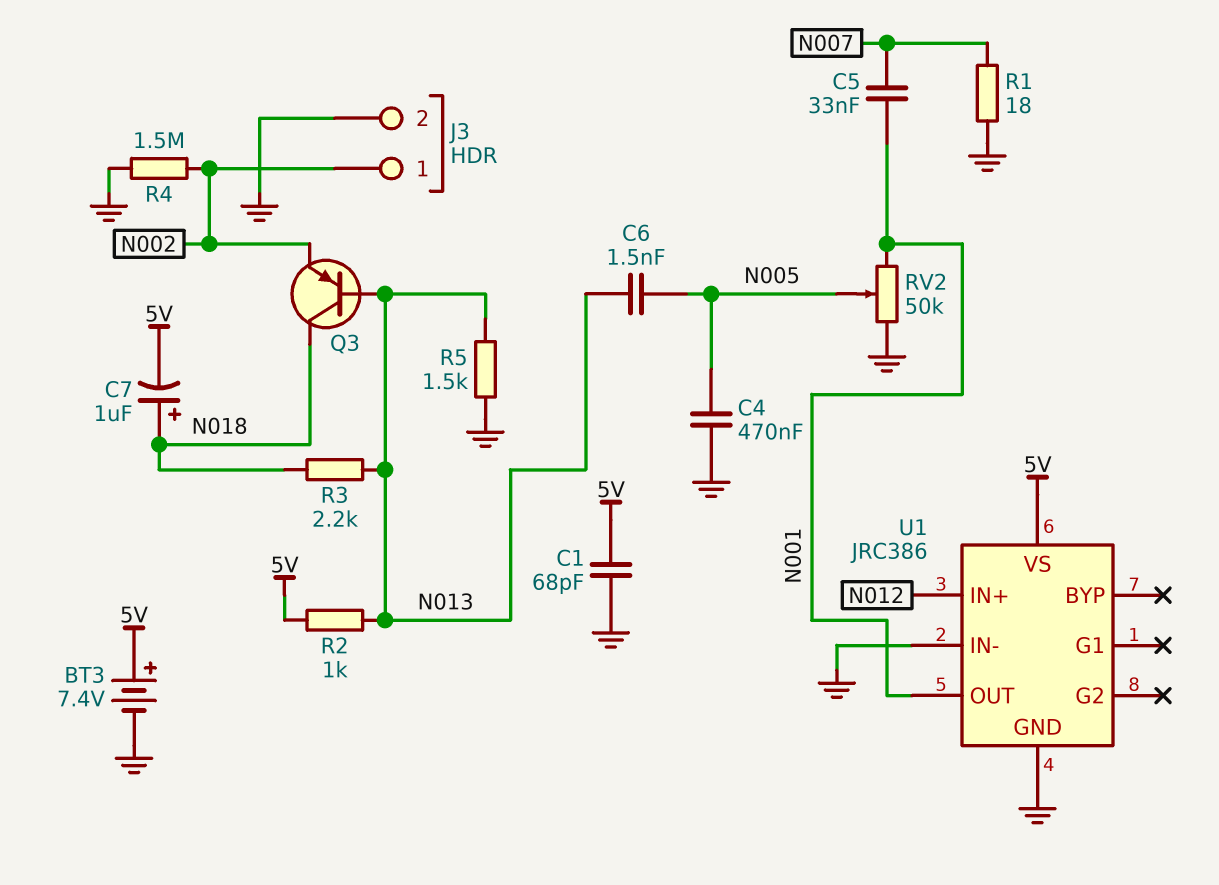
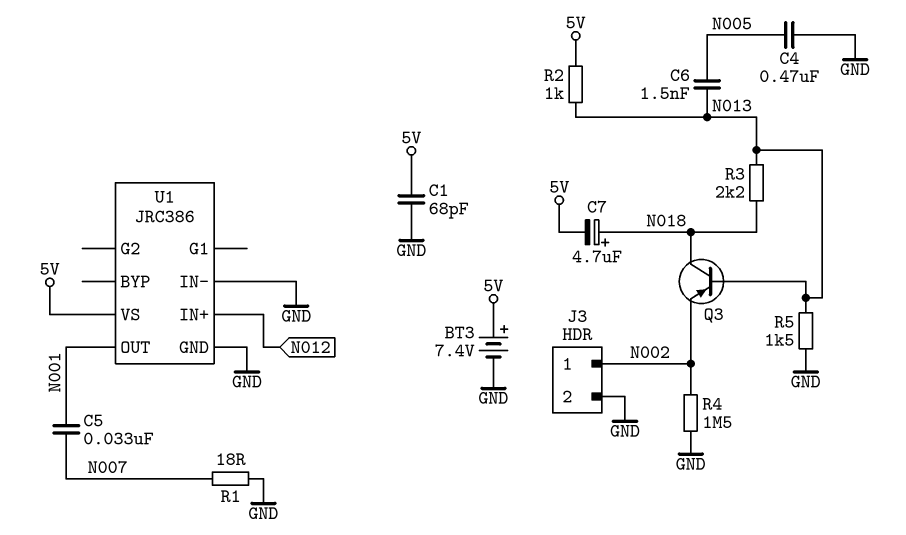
C7: 1uF (plus N018, minus 5V) -> 4.7uF (plus N018, minus 5V)
RV2: 50k (GND, N001, wiper N005) -> none

